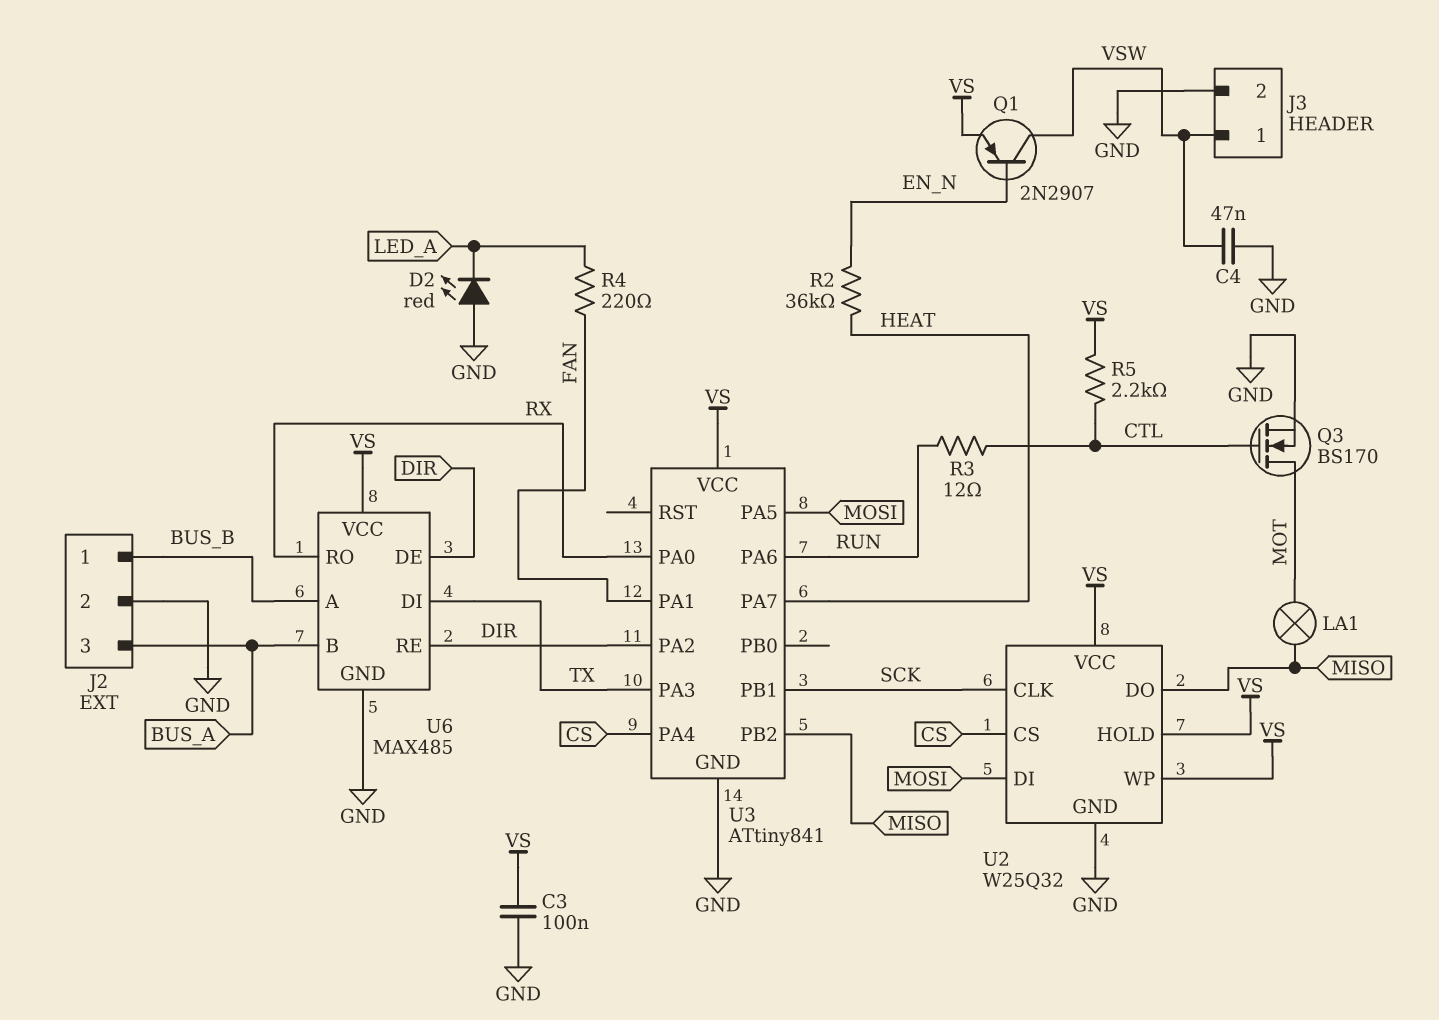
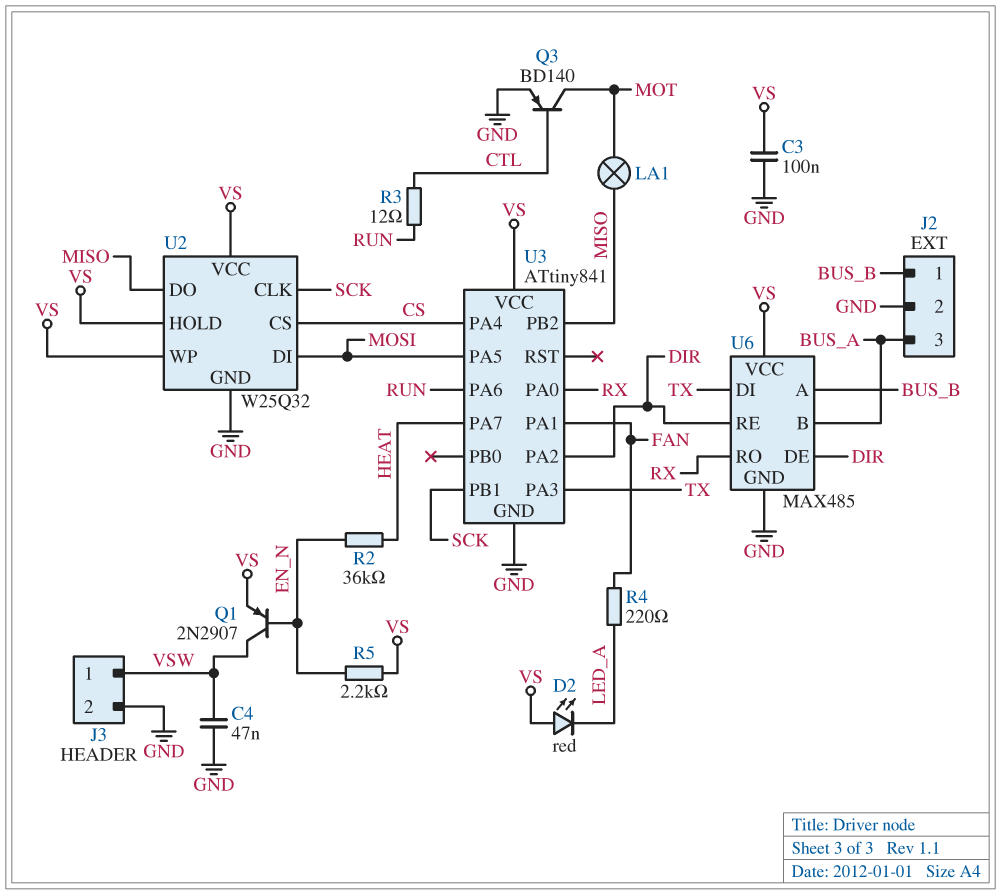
D2: LED red (A GND, K LED_A) -> LED red (A VS, K LED_A)
Q3: NMOS BS170 (G CTL, D MOT, S GND) -> PNP BD140 (B CTL, C MOT, E GND)
R5: 2.2k (CTL, VS) -> 2.2k (EN_N, VS)

